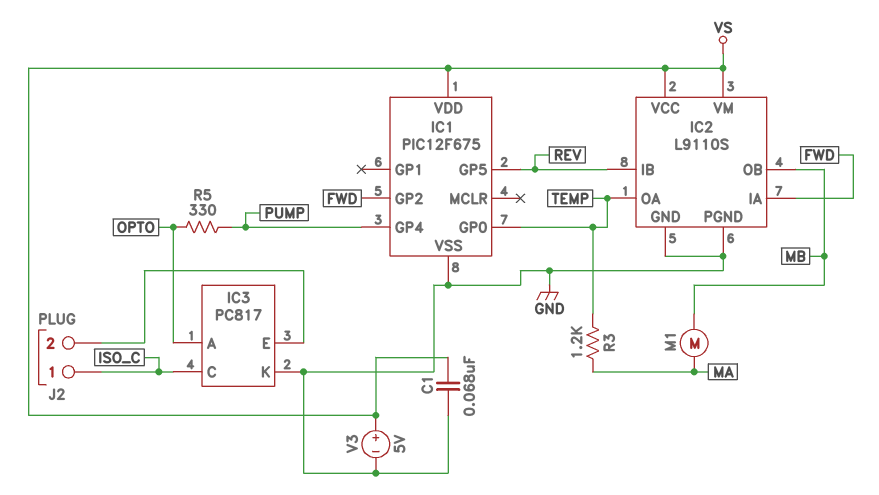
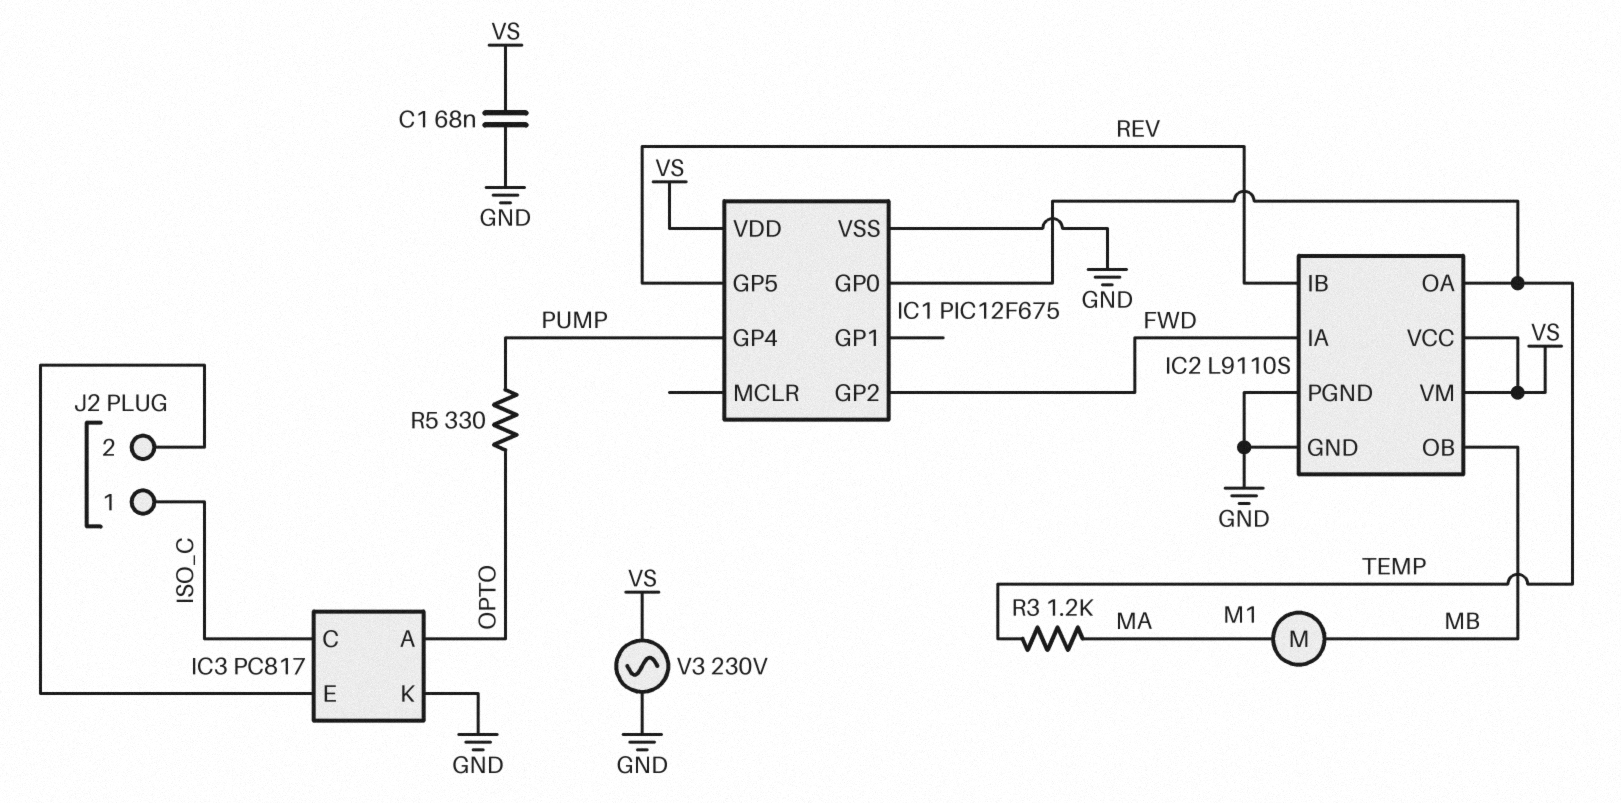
V3: 5V (plus VS, minus GND) -> AC 230V (GND, VS)

